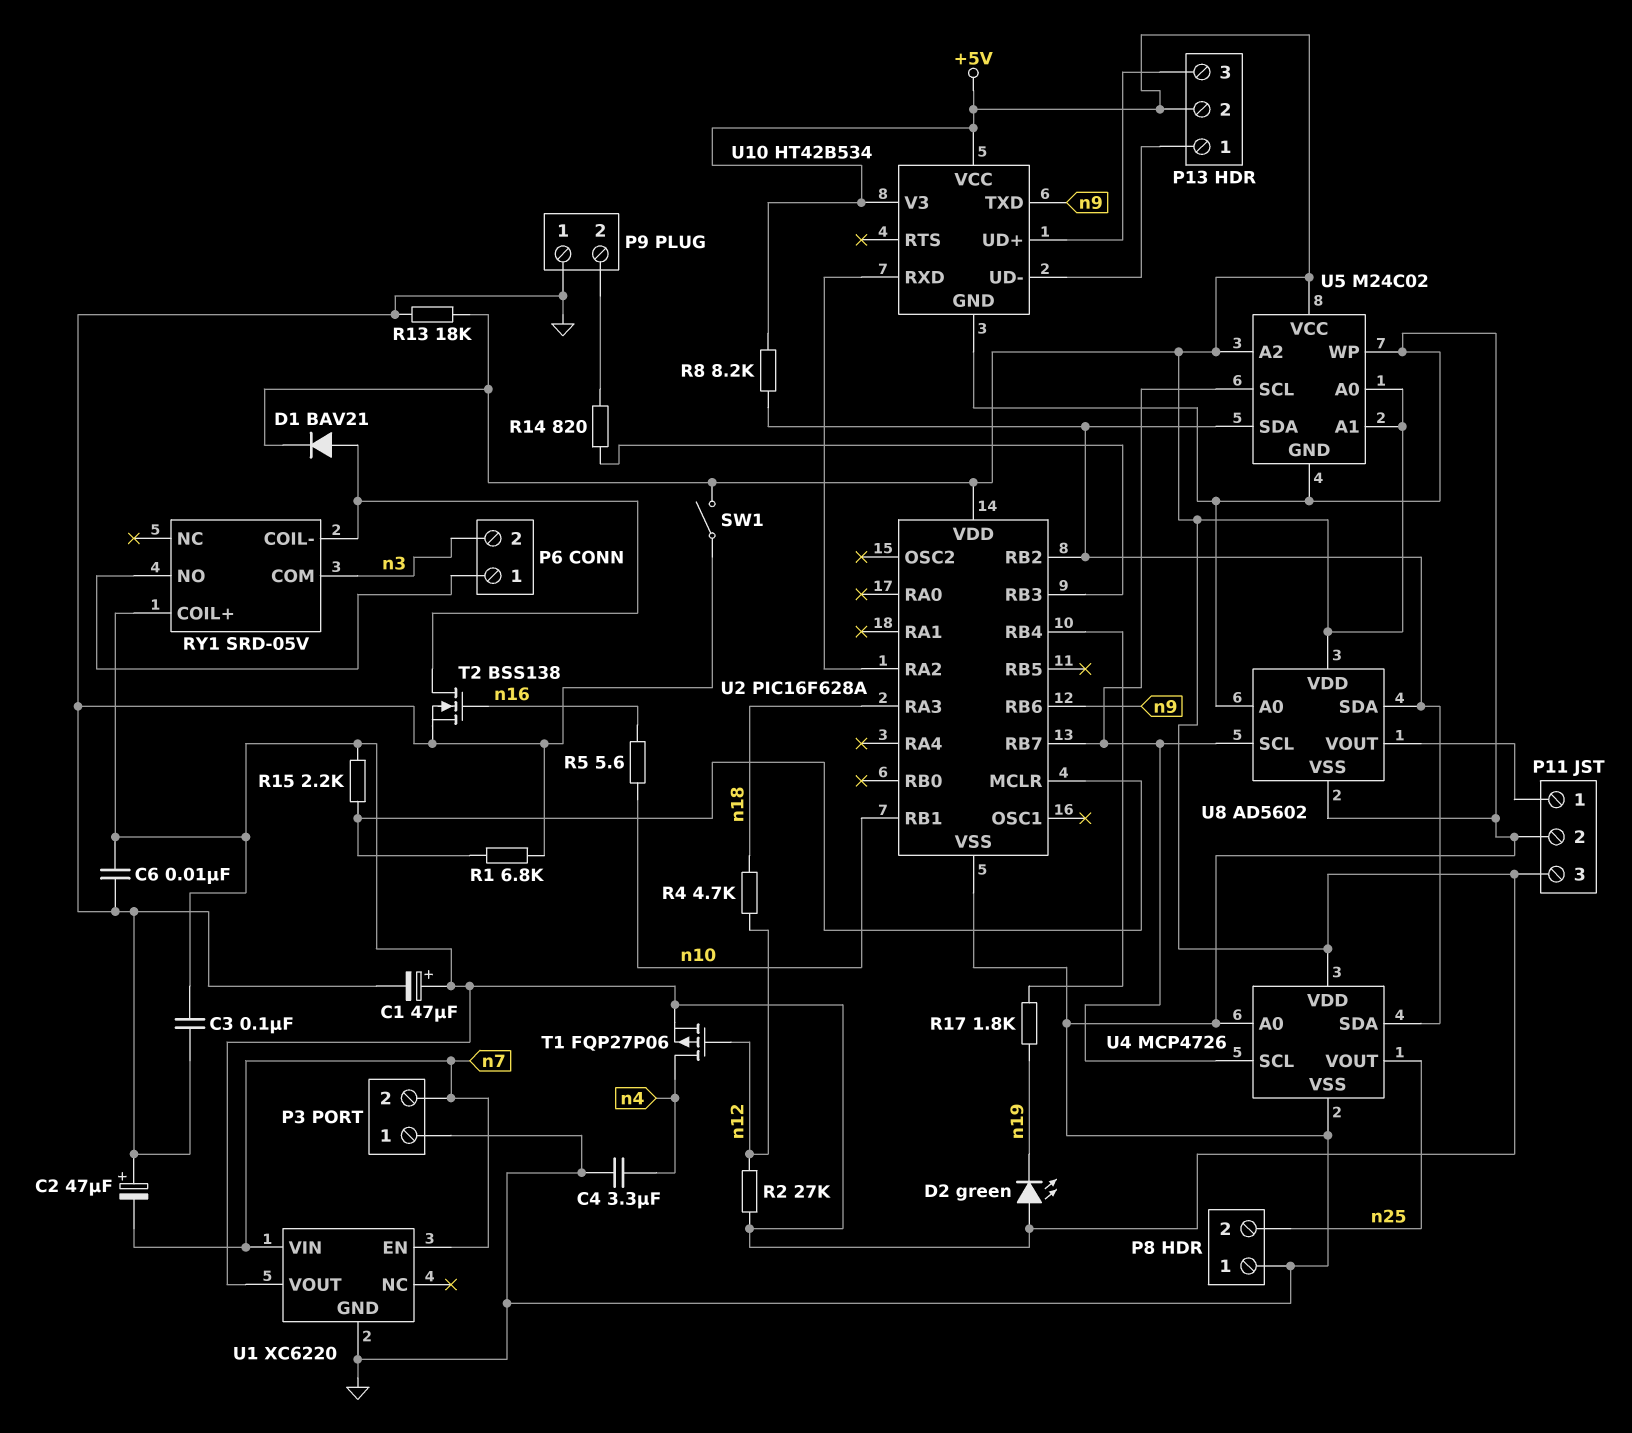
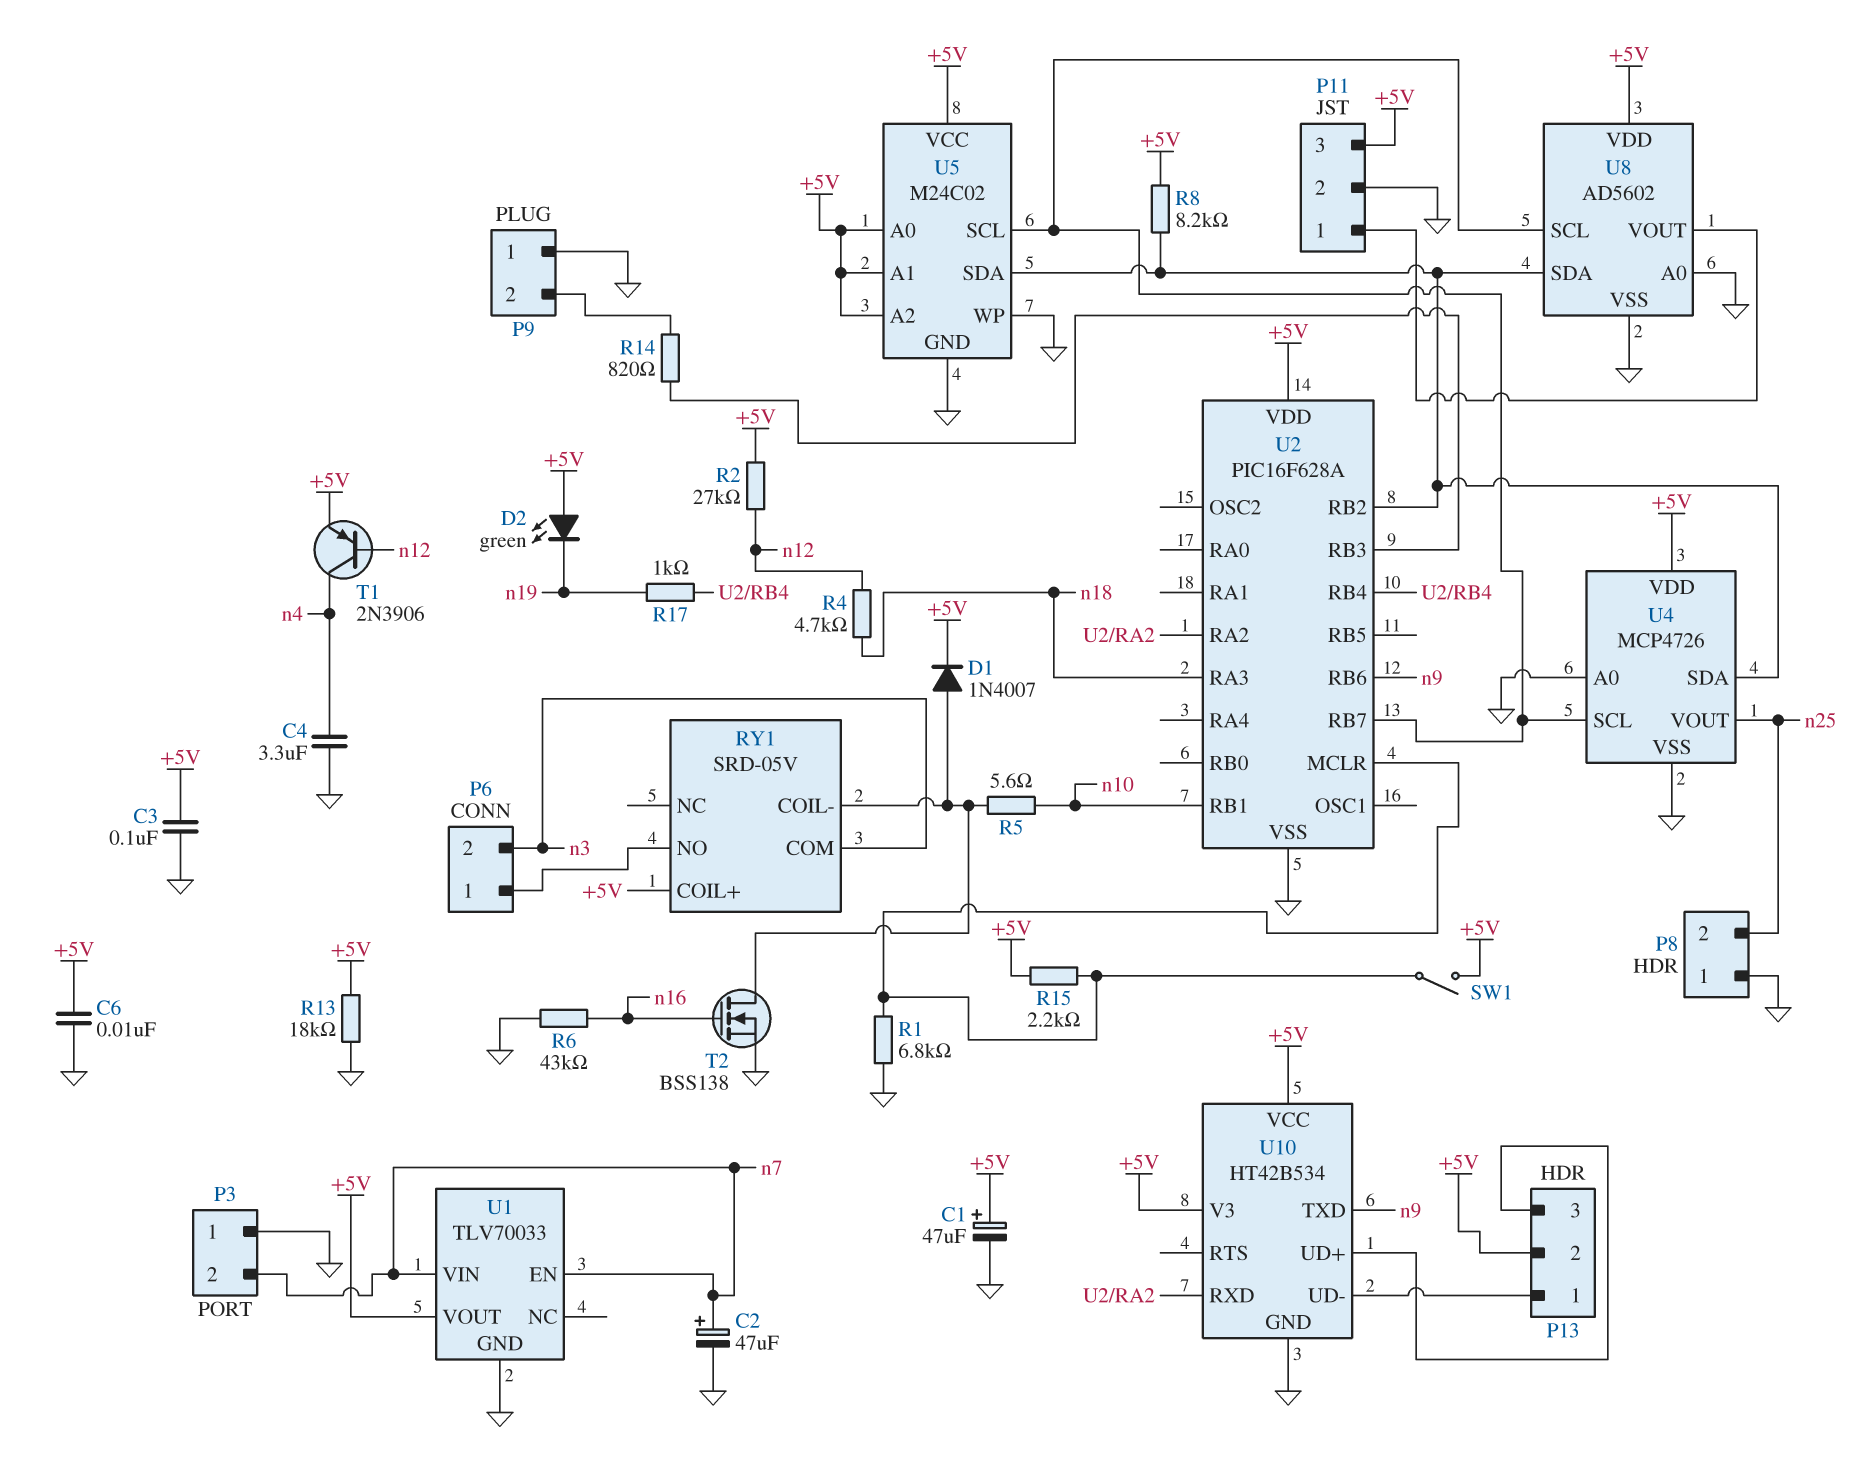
C2: 47uF (plus GND, minus n7) -> 47uF (plus n7, minus GND)
D1: diode BAV21 (A RY1/COIL-, K +5V) -> diode 1N4007 (A RY1/COIL-, K +5V)
R5: 5.6 (n10, n16) -> 5.6 (RY1/COIL-, n10)
R6: none -> 43k (GND, n16)
R17: 1.8k (U2/RB4, n19) -> 1k (U2/RB4, n19)
SW1: switch (+5V, GND) -> switch (+5V, U2/MCLR)
T1: PMOS FQP27P06 (G n12, D n4, S +5V) -> PNP 2N3906 (B n12, C n4, E +5V)
U1: XC6220 -> TLV70033

